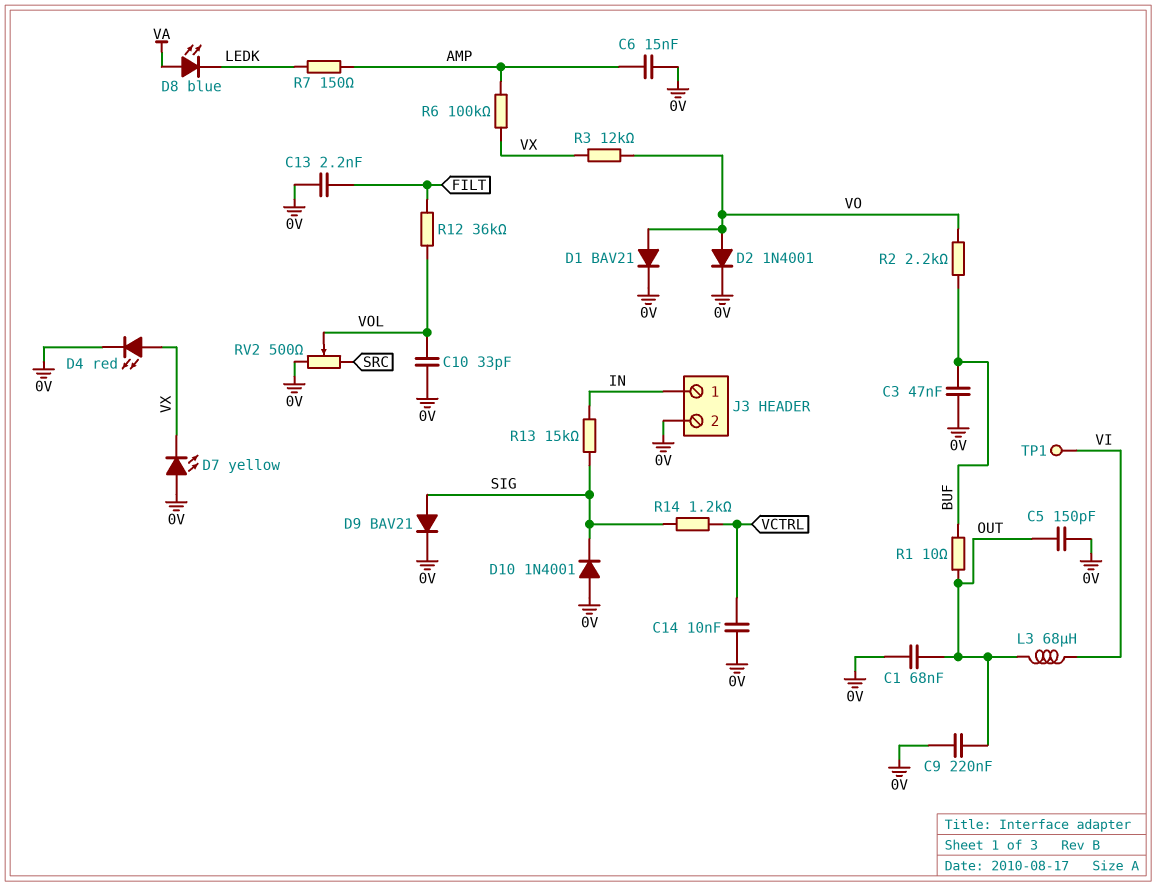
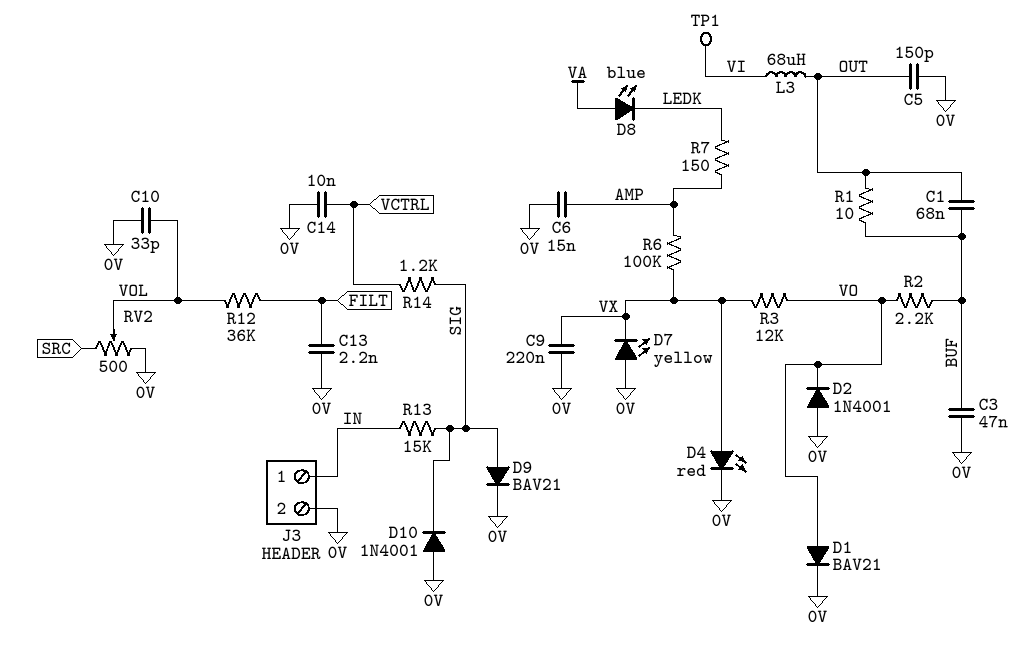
C1: 68nF (0V, OUT) -> 68nF (BUF, OUT)
C9: 220nF (0V, OUT) -> 220nF (0V, VX)
D2: diode 1N4001 (A VO, K 0V) -> diode 1N4001 (A 0V, K VO)

